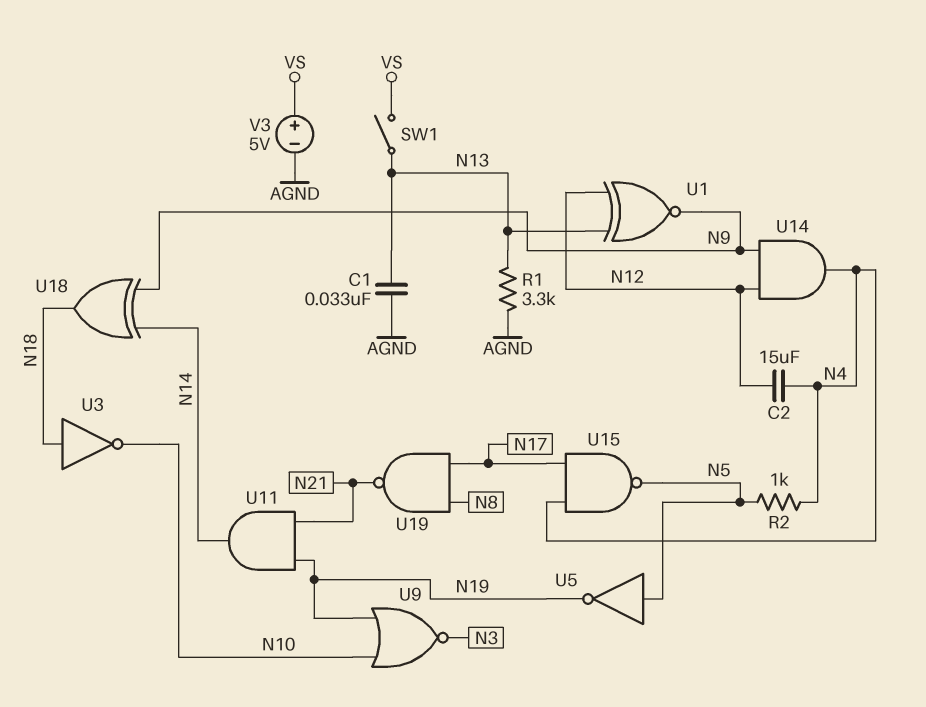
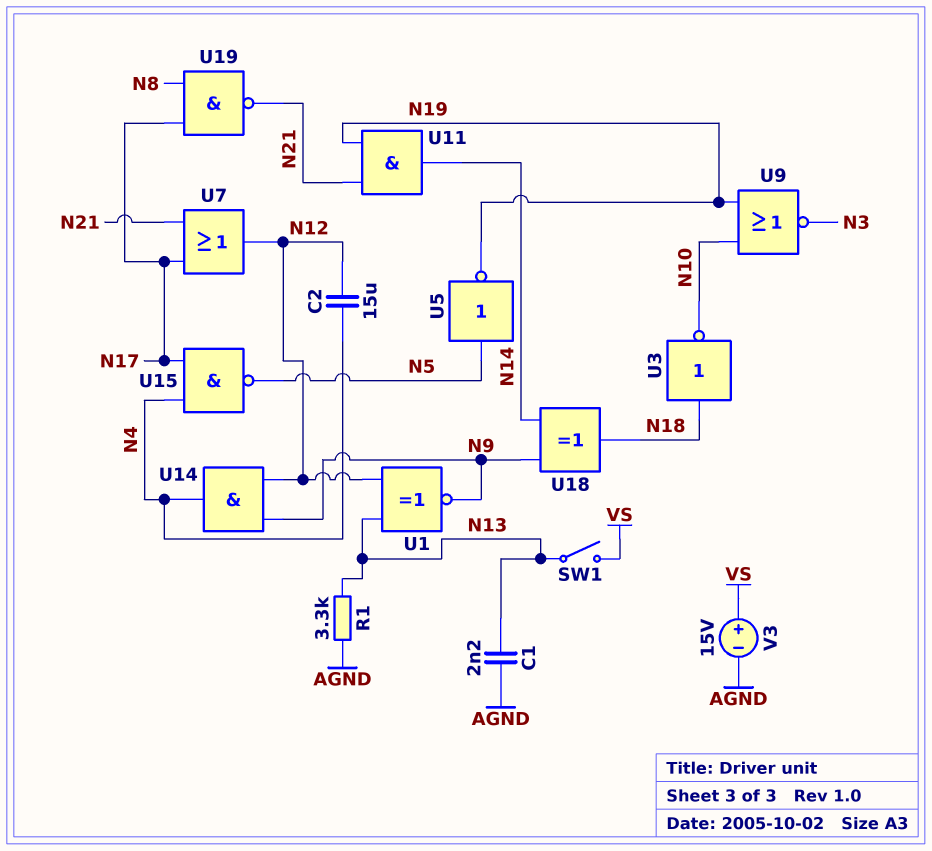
C1: 33nF (AGND, N13) -> 2.2nF (AGND, N13)
R2: 1k (N4, N5) -> none
U7: none -> OR (in N17, in N21, out N12)
V3: 5V (plus VS, minus AGND) -> 15V (plus VS, minus AGND)

